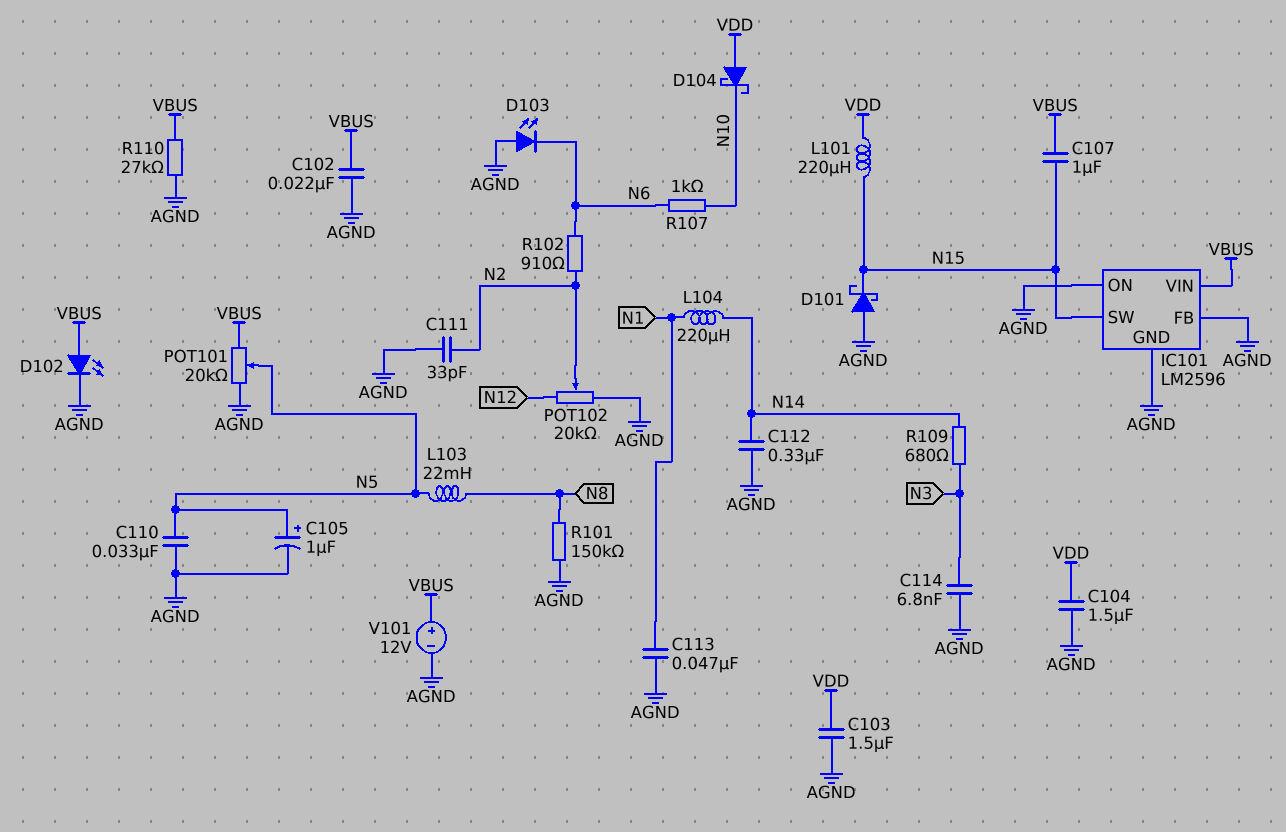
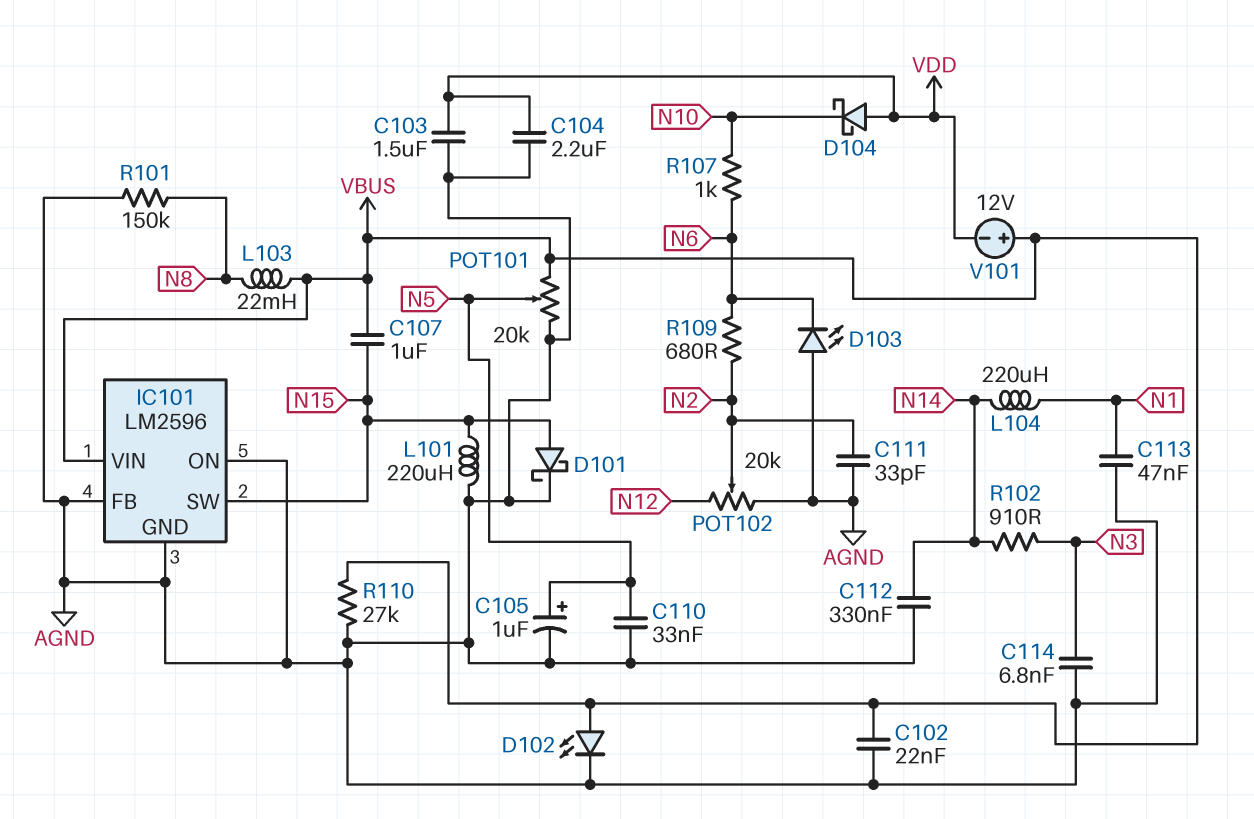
C104: 1.5uF (AGND, VDD) -> 2.2uF (AGND, VDD)
D101: schottky (A AGND, K N15) -> schottky (A N15, K AGND)
L101: 220uH (N15, VDD) -> 220uH (AGND, N15)
L103: 22mH (N5, N8) -> 22mH (N8, VBUS)
R102: 910 (N2, N6) -> 910 (N3, N14)
R109: 680 (N3, N14) -> 680 (N2, N6)
V101: 12V (plus VBUS, minus AGND) -> 12V (plus VBUS, minus VDD)

